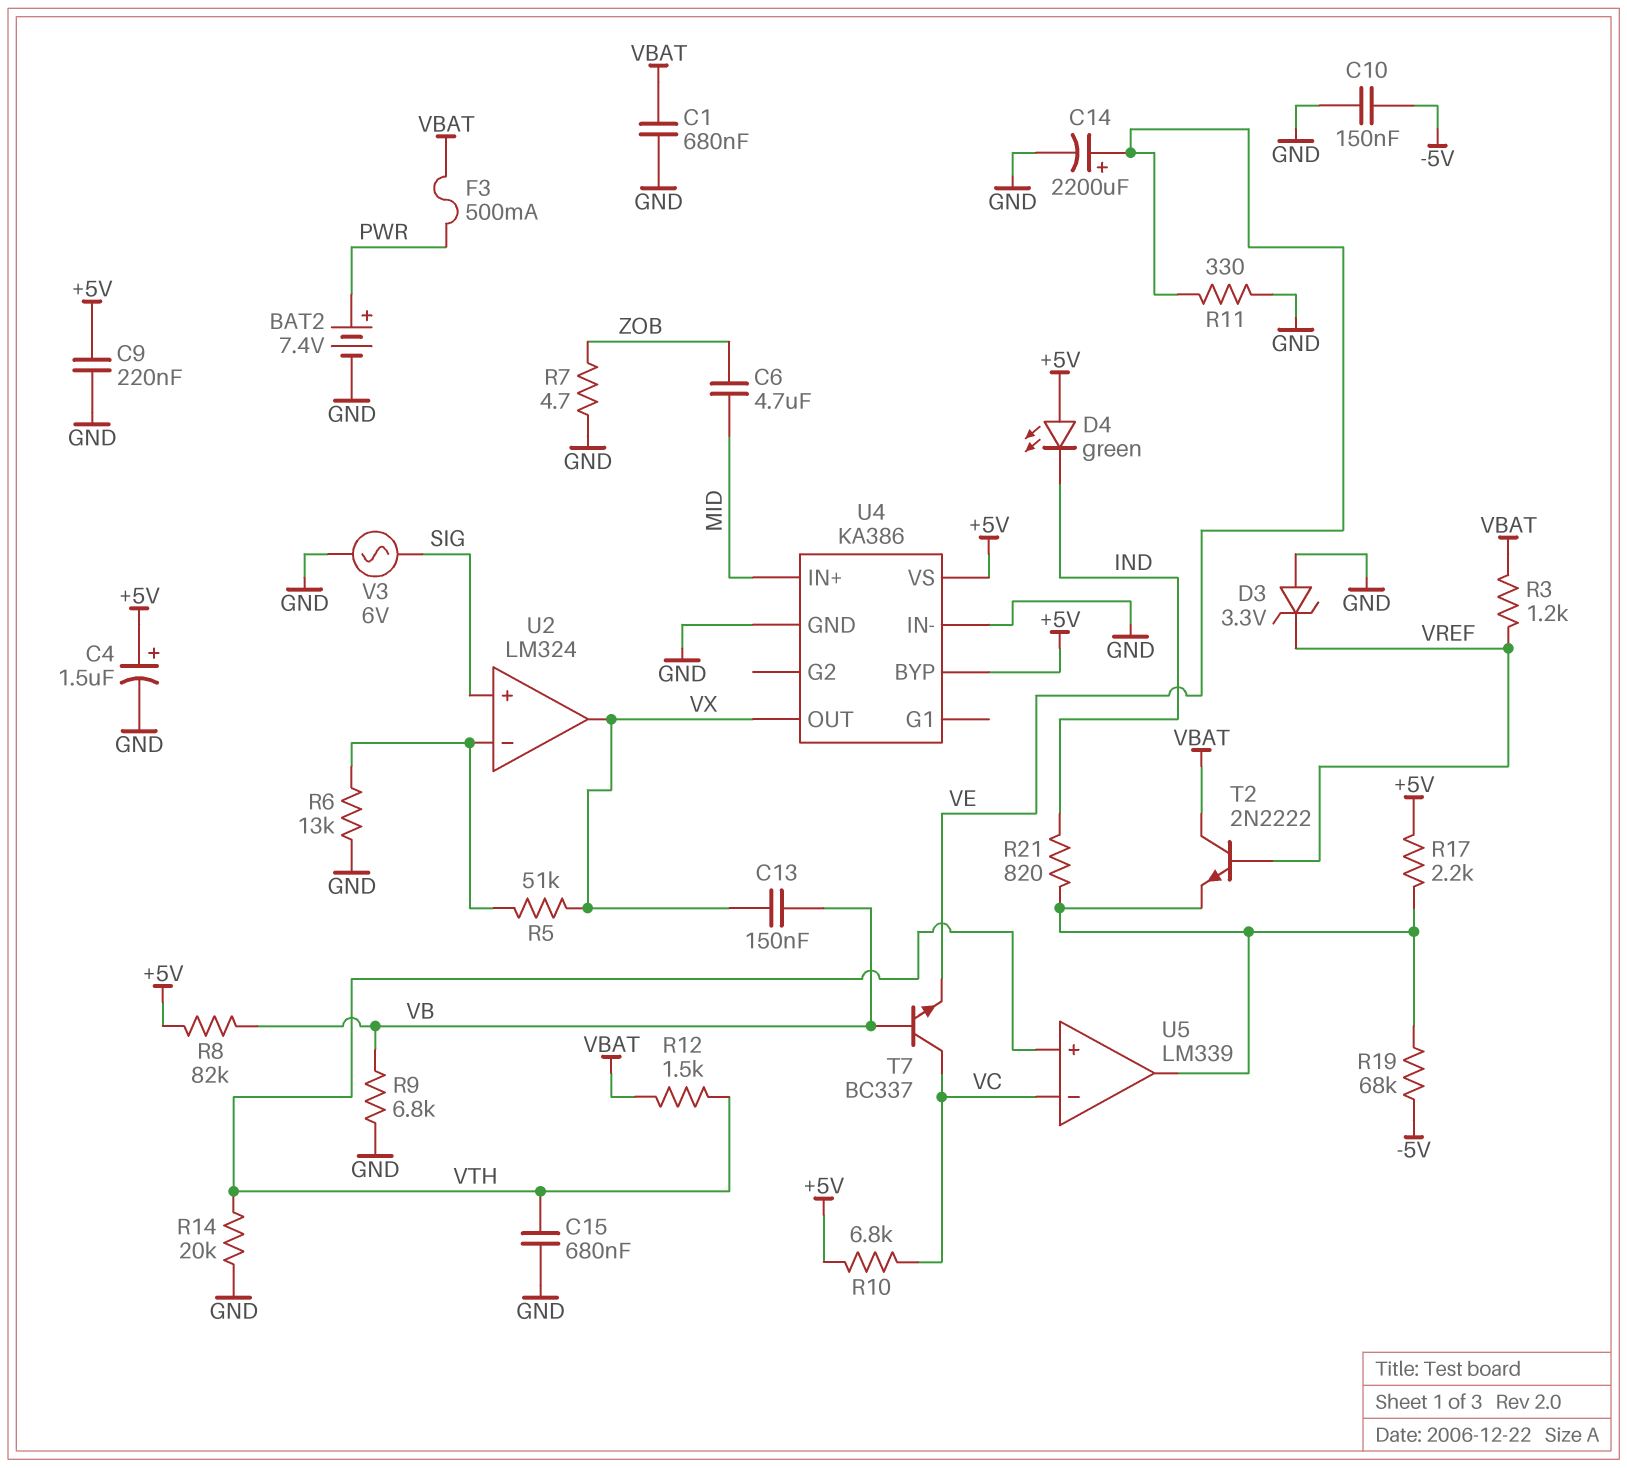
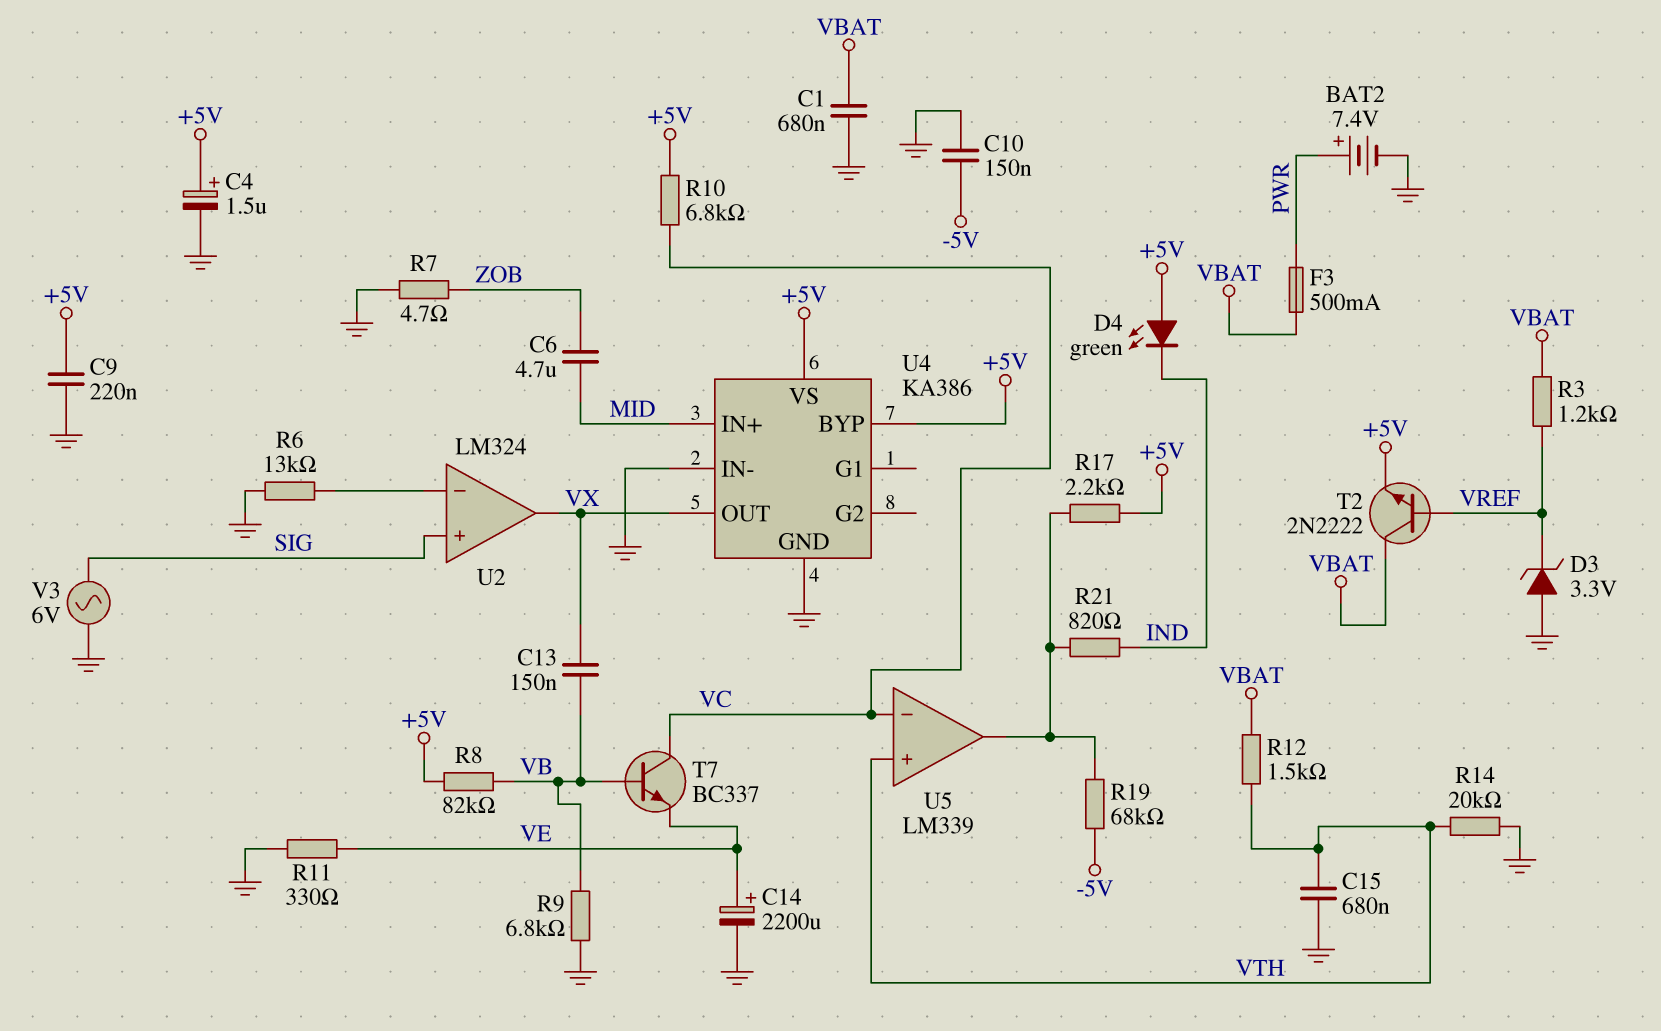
R5: 51k (U2/in-, VX) -> none
T2: NPN 2N2222 (B VREF, C VBAT, E U5/out) -> NPN 2N2222 (B VREF, C VBAT, E +5V)

